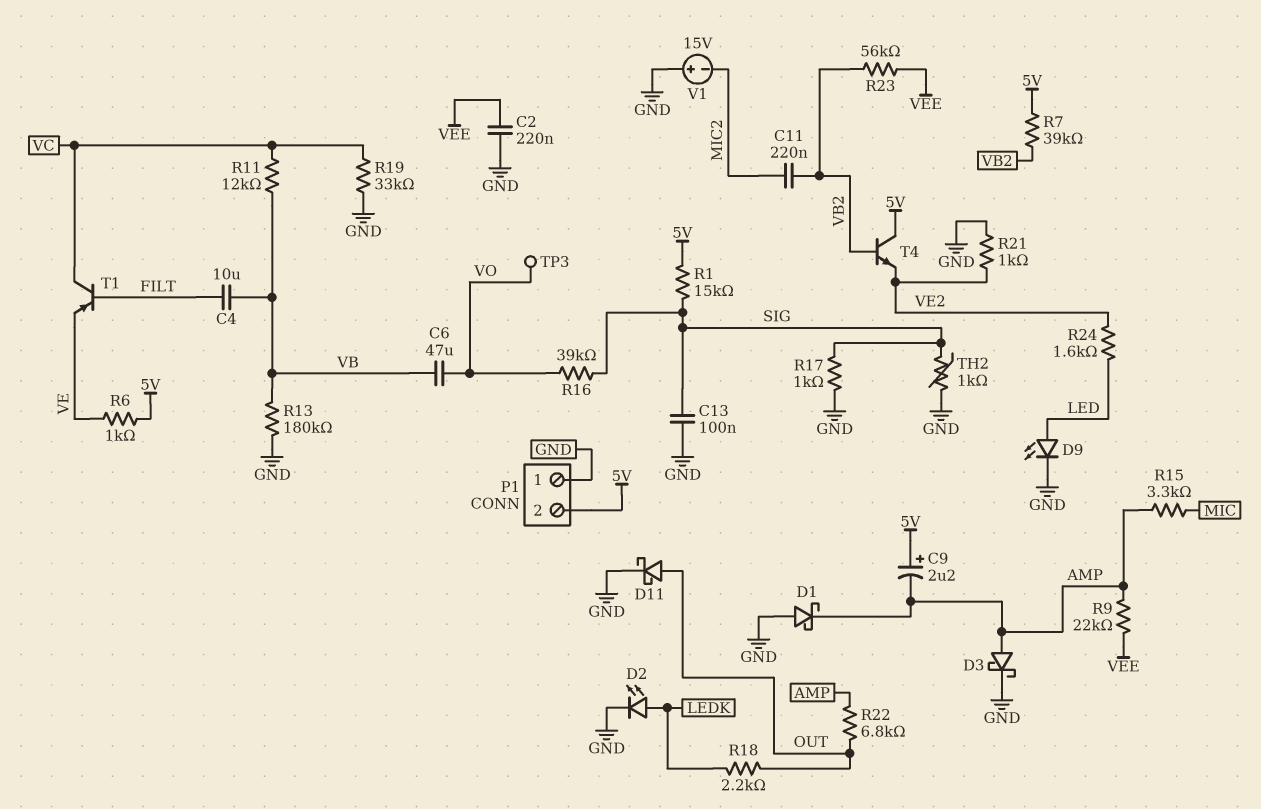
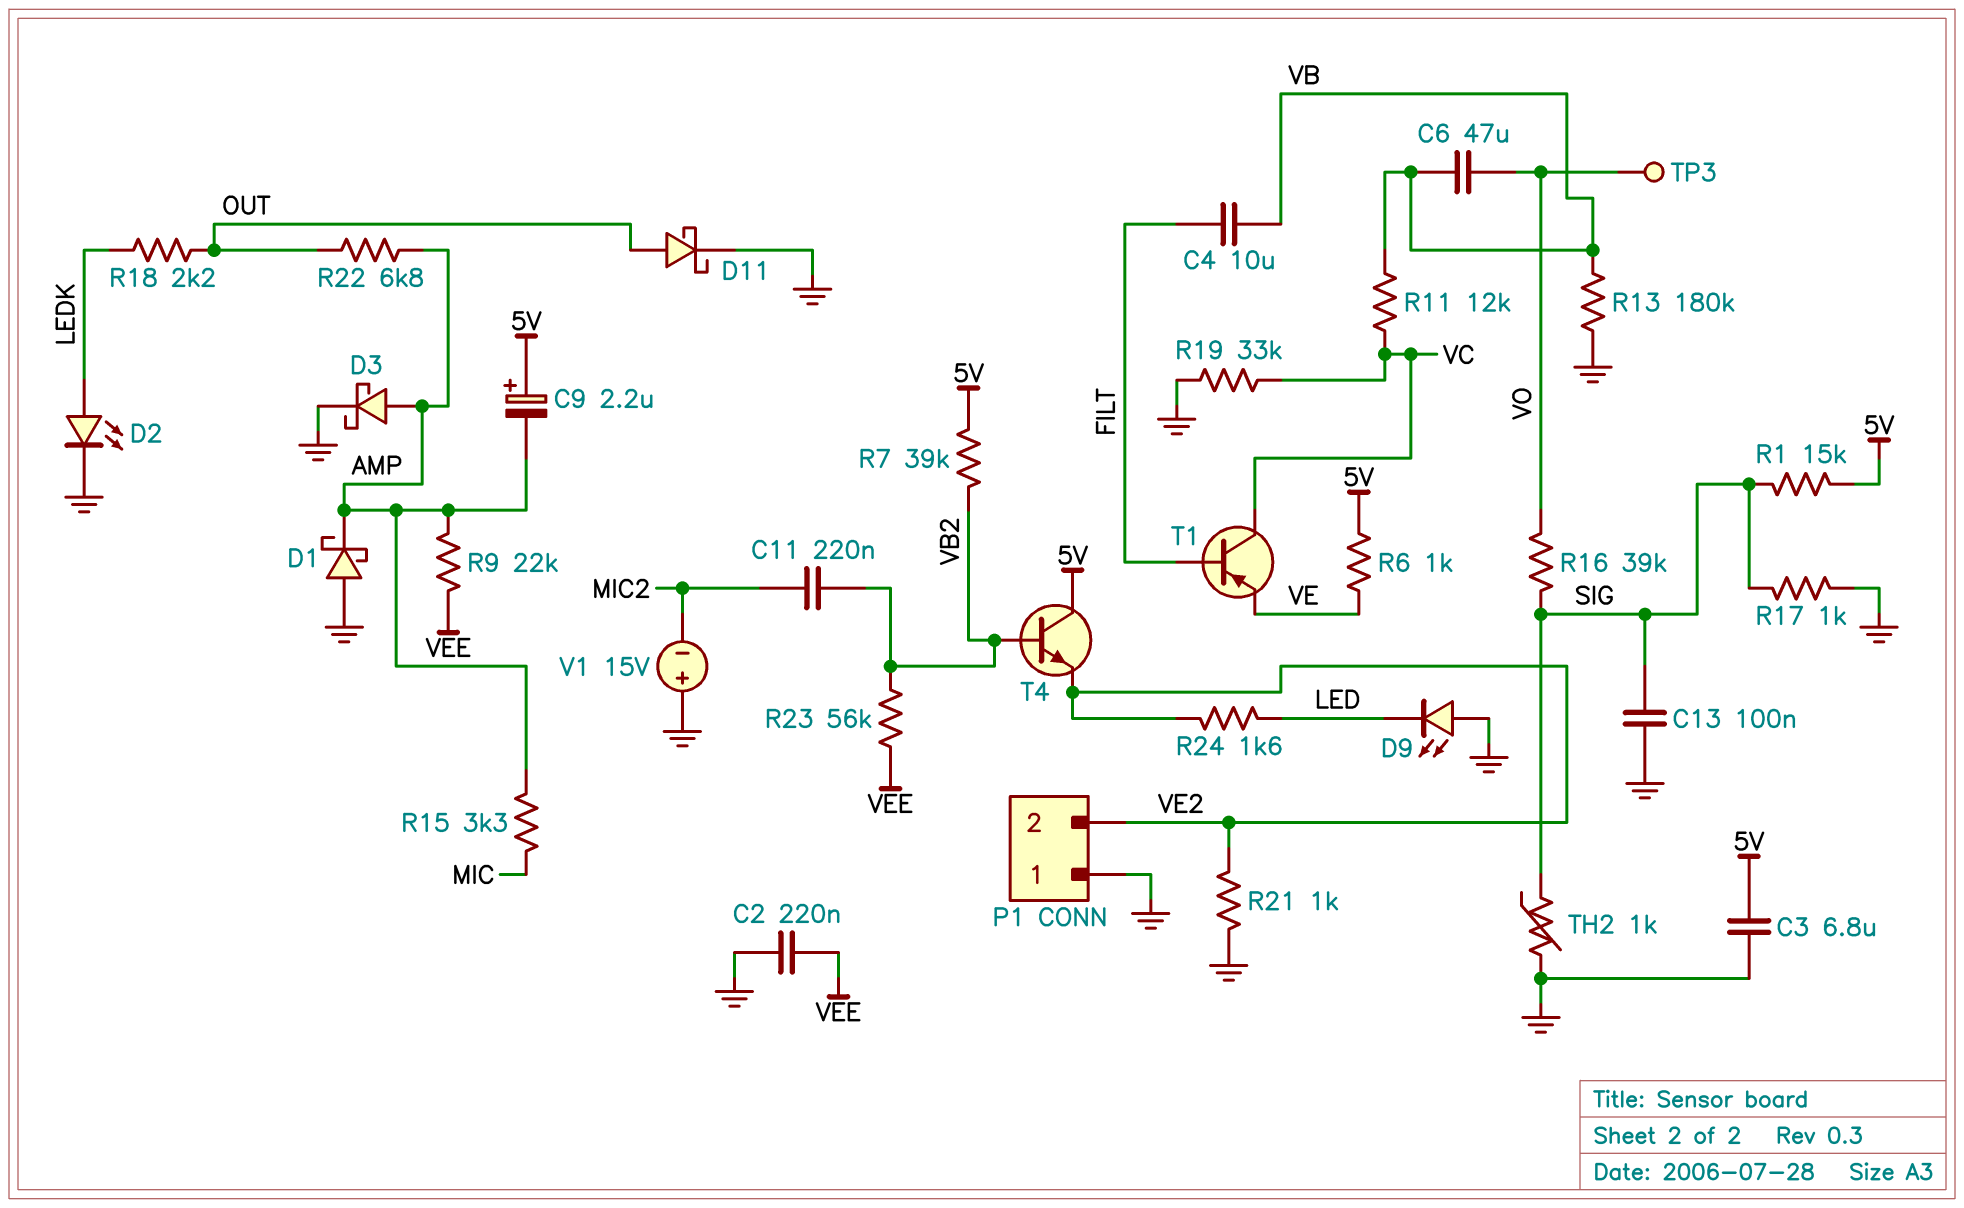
C3: none -> 6.8uF (5V, GND)
D9: LED (A LED, K GND) -> LED (A GND, K LED)
P1 pin 2: 5V -> VE2

